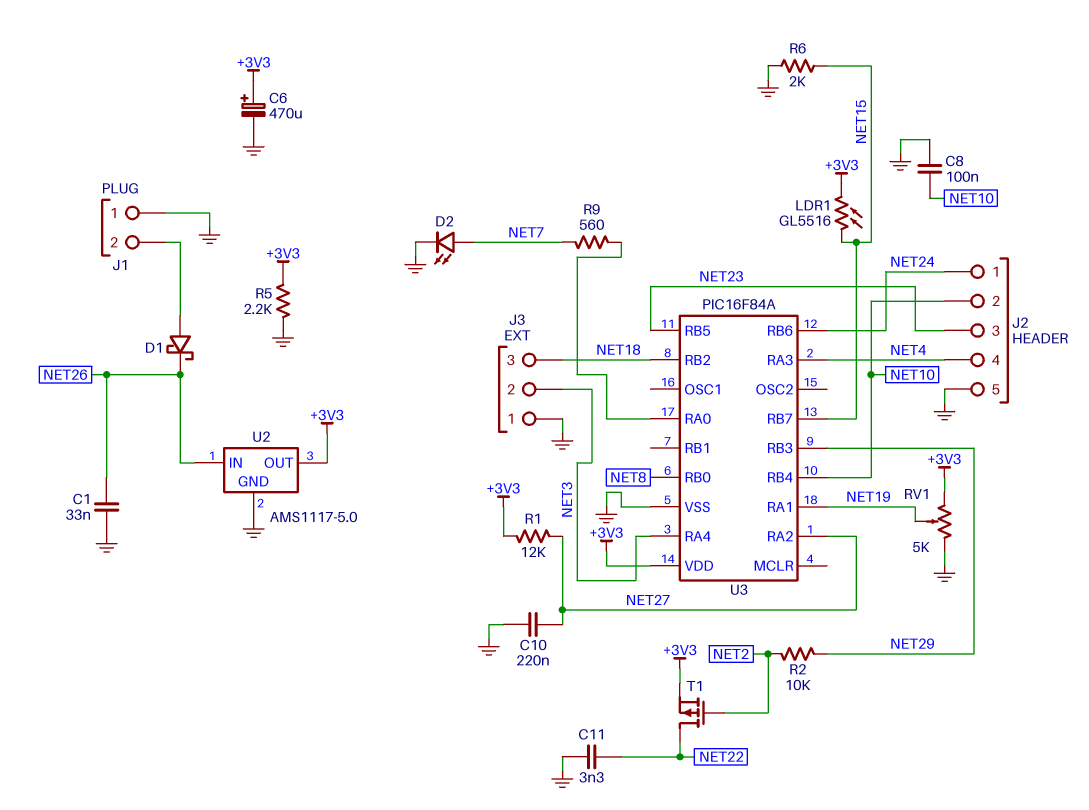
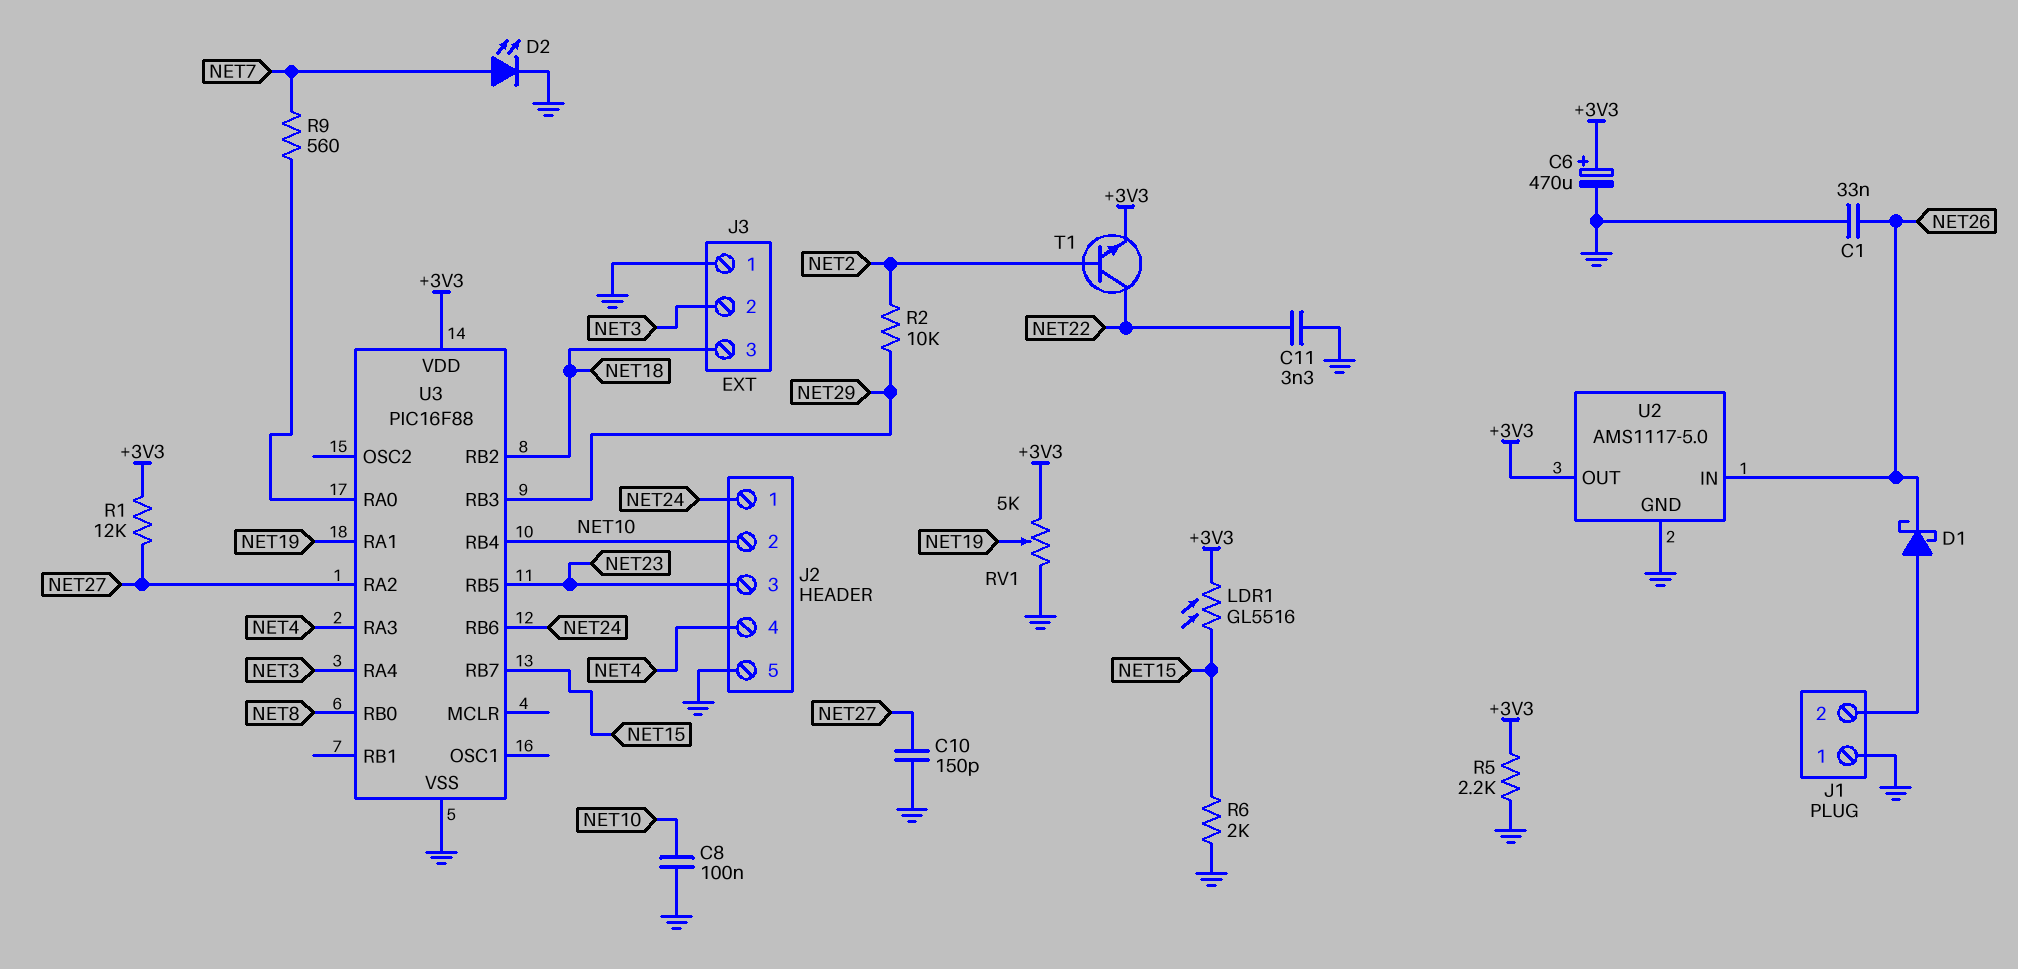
C10: 220nF (GND, NET27) -> 150pF (GND, NET27)
T1: PMOS (G NET2, D NET22, S +3V3) -> NPN (B NET2, C NET22, E +3V3)
U3: PIC16F84A -> PIC16F88

